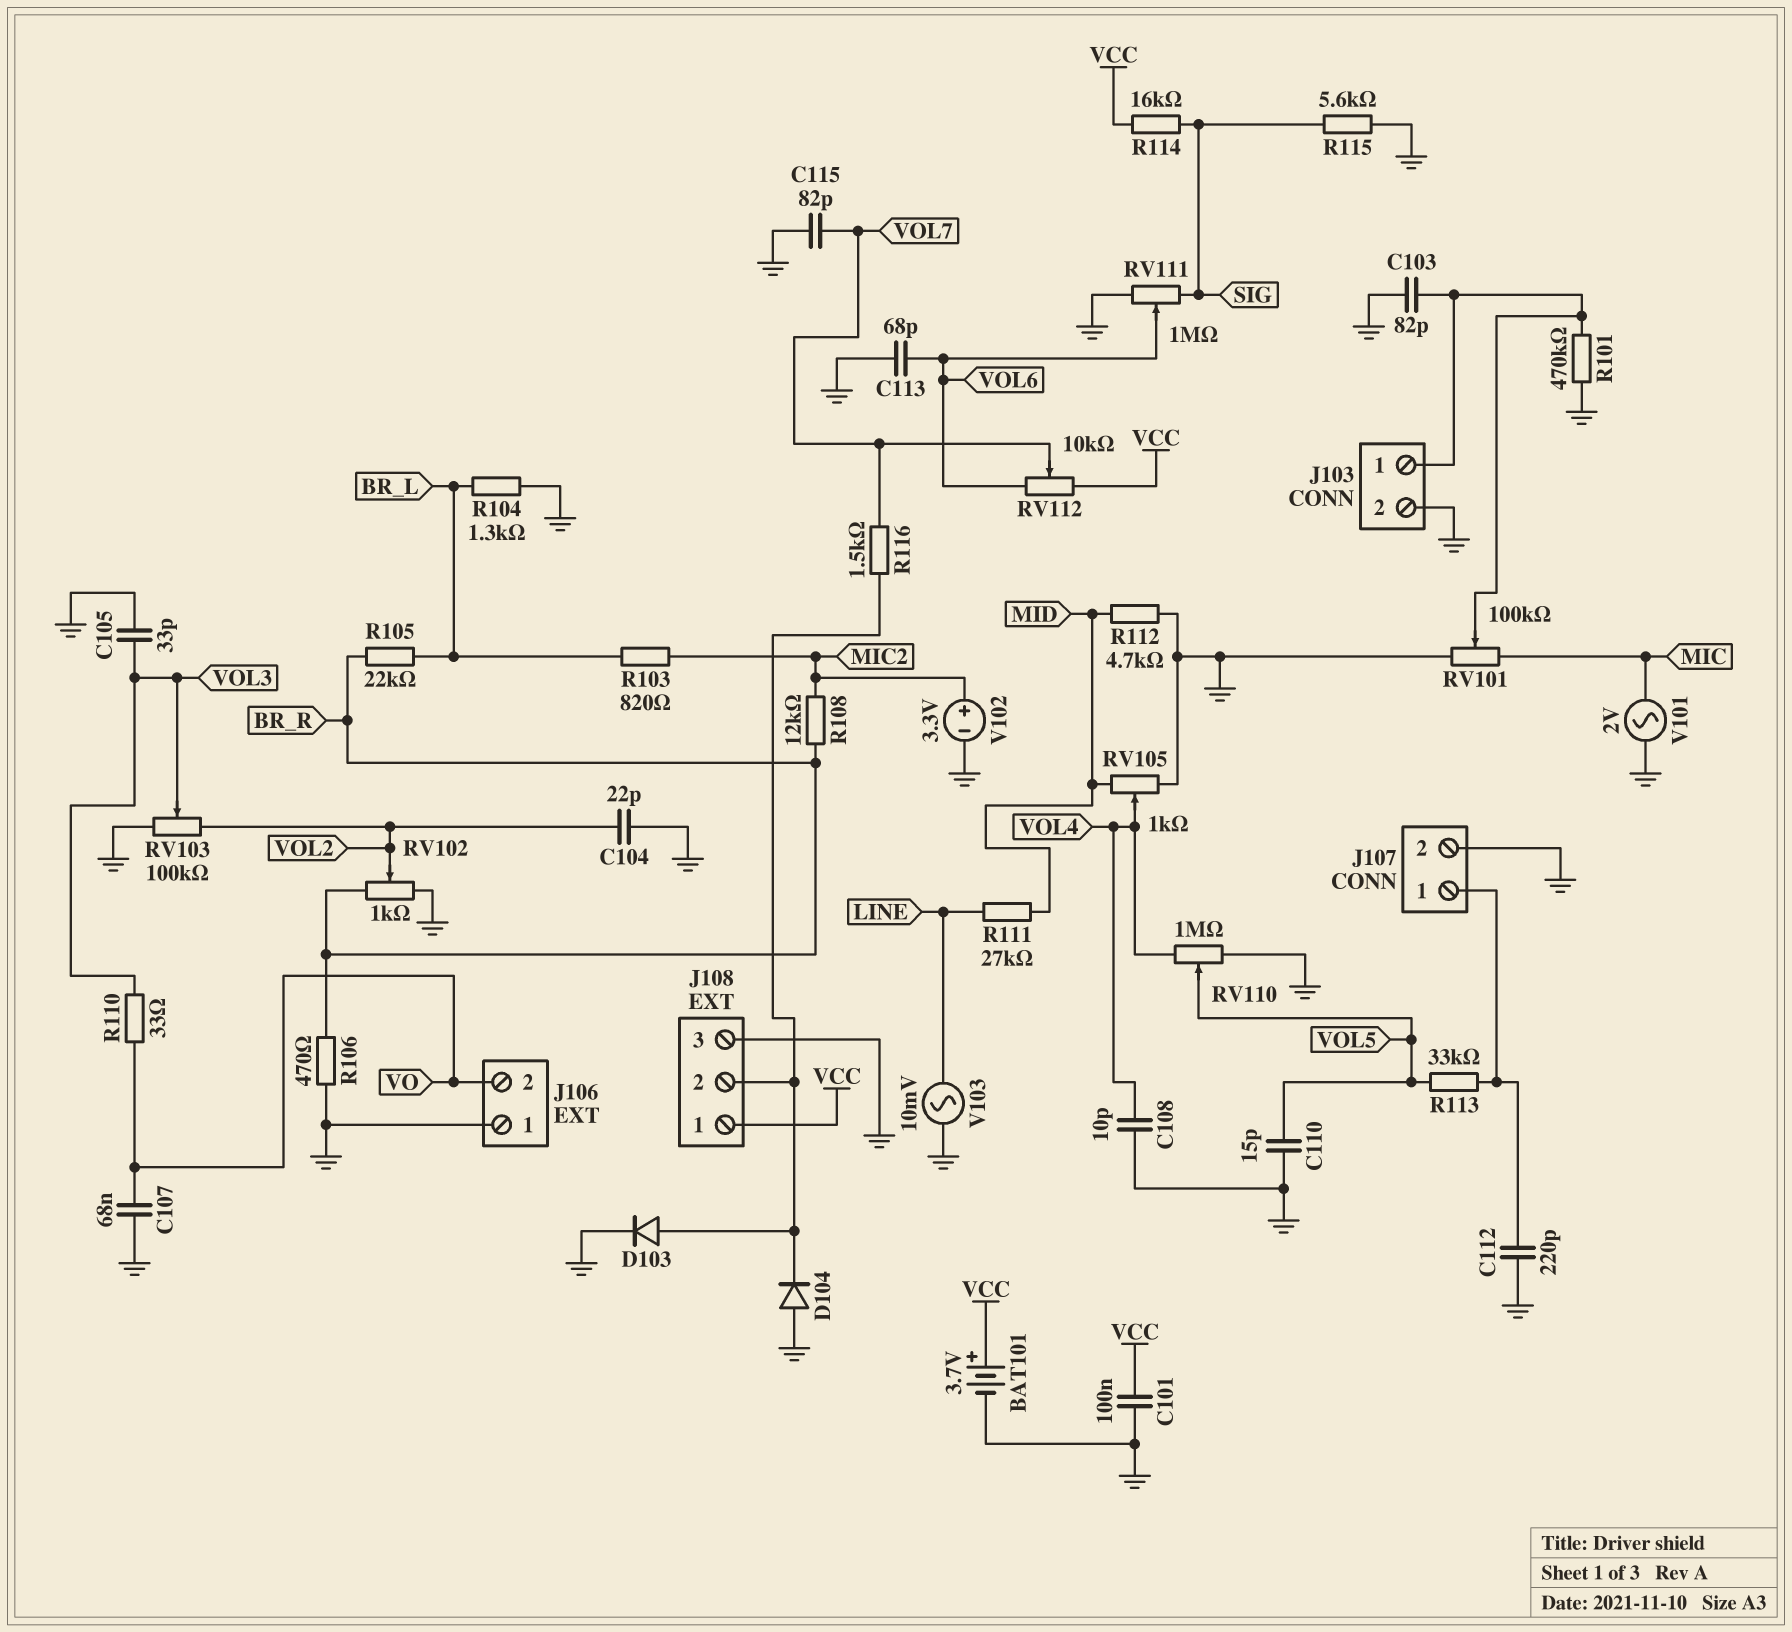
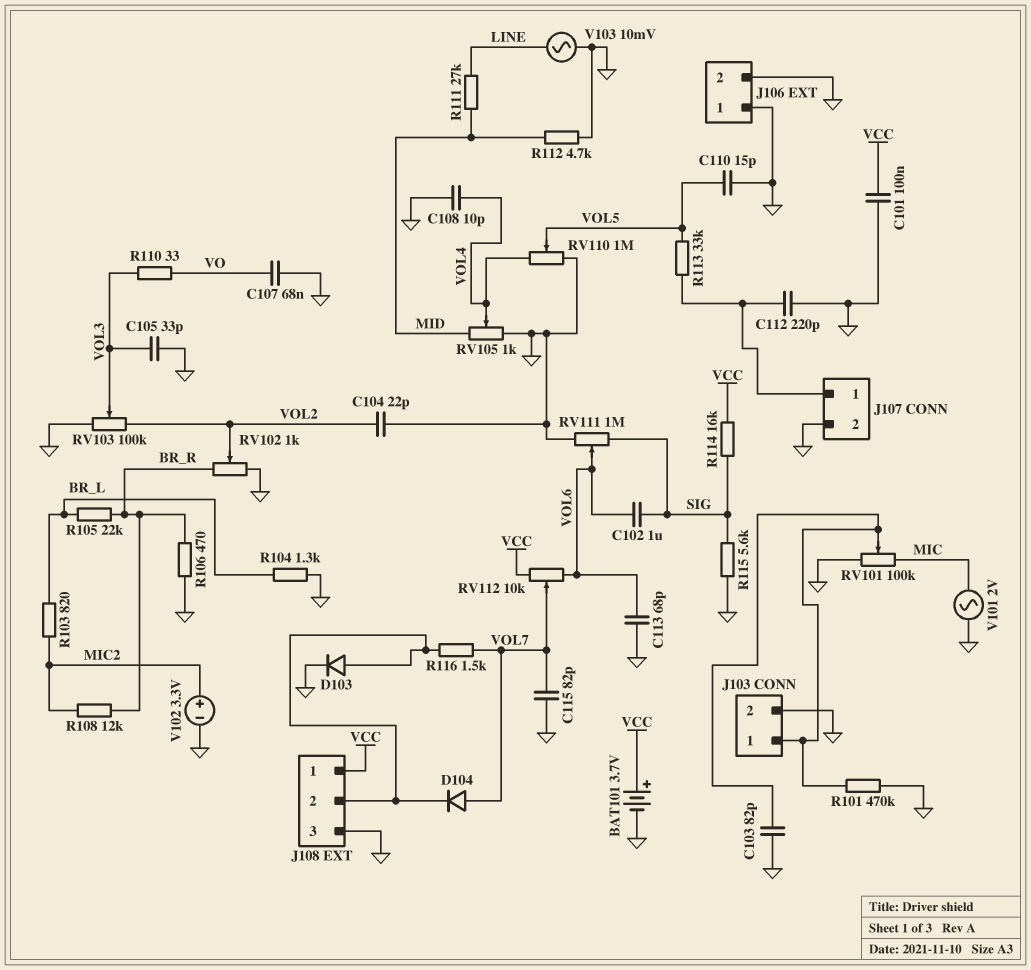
C102: none -> 1uF (SIG, VOL6)
D104: diode (A GND, K J108/2) -> diode (A VOL7, K J108/2)
J106 pin 2: VO -> GND

